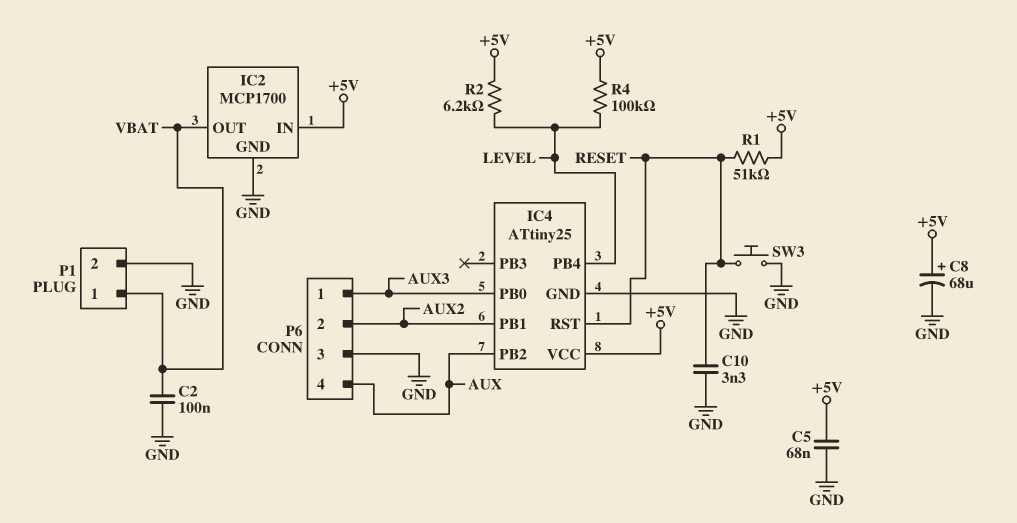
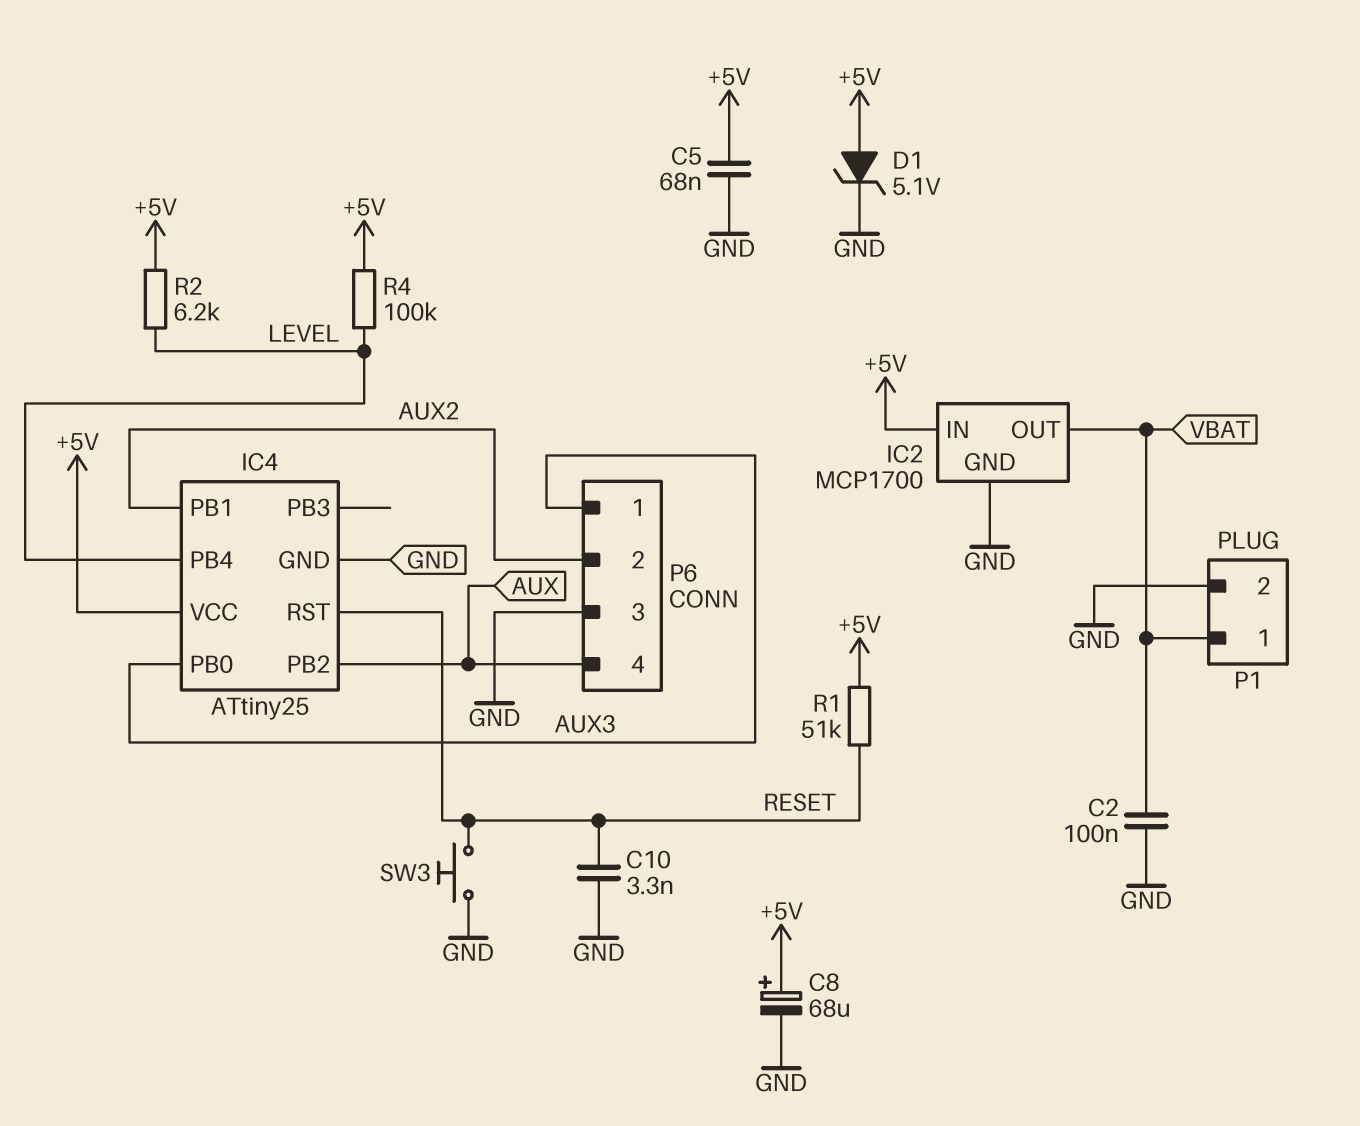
D1: none -> zener 5.1V (A +5V, K GND)

